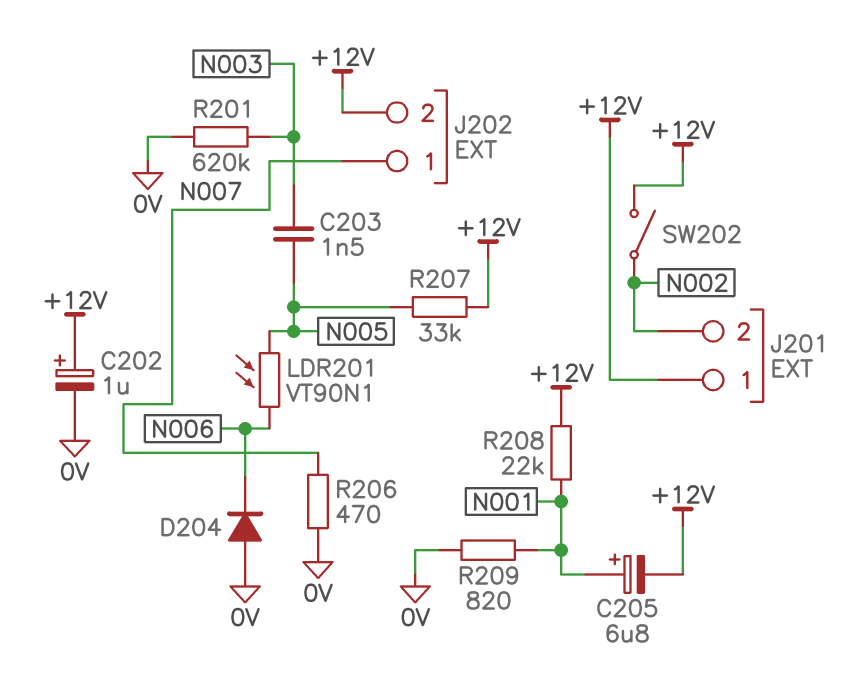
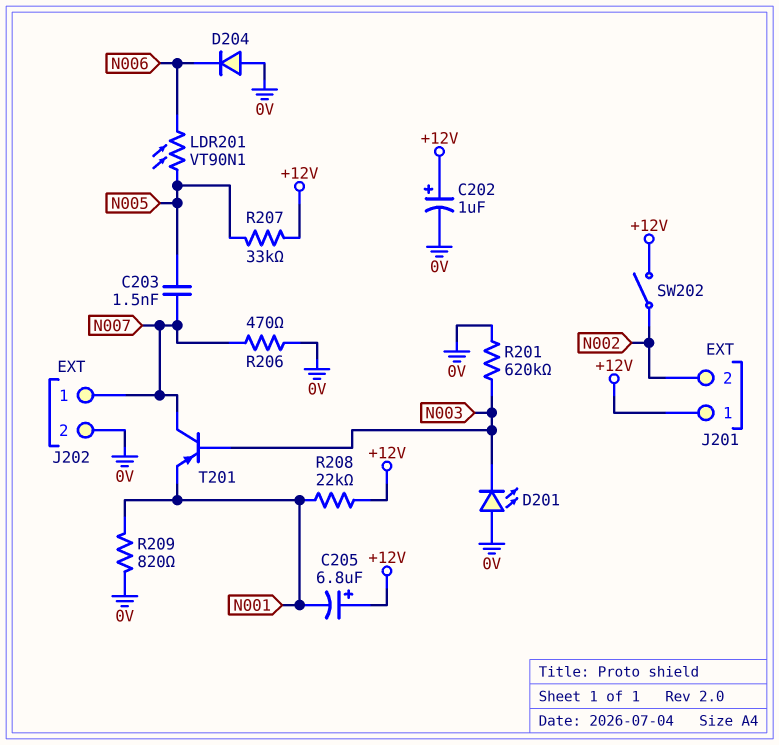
C203: 1.5nF (N003, N005) -> 1.5nF (N005, N007)
C205: 6.8uF (plus N001, minus +12V) -> 6.8uF (plus +12V, minus N001)
D201: none -> LED (A 0V, K N003)
J202 pin 2: +12V -> 0V
T201: none -> PNP (B N003, C N007, E N001)

